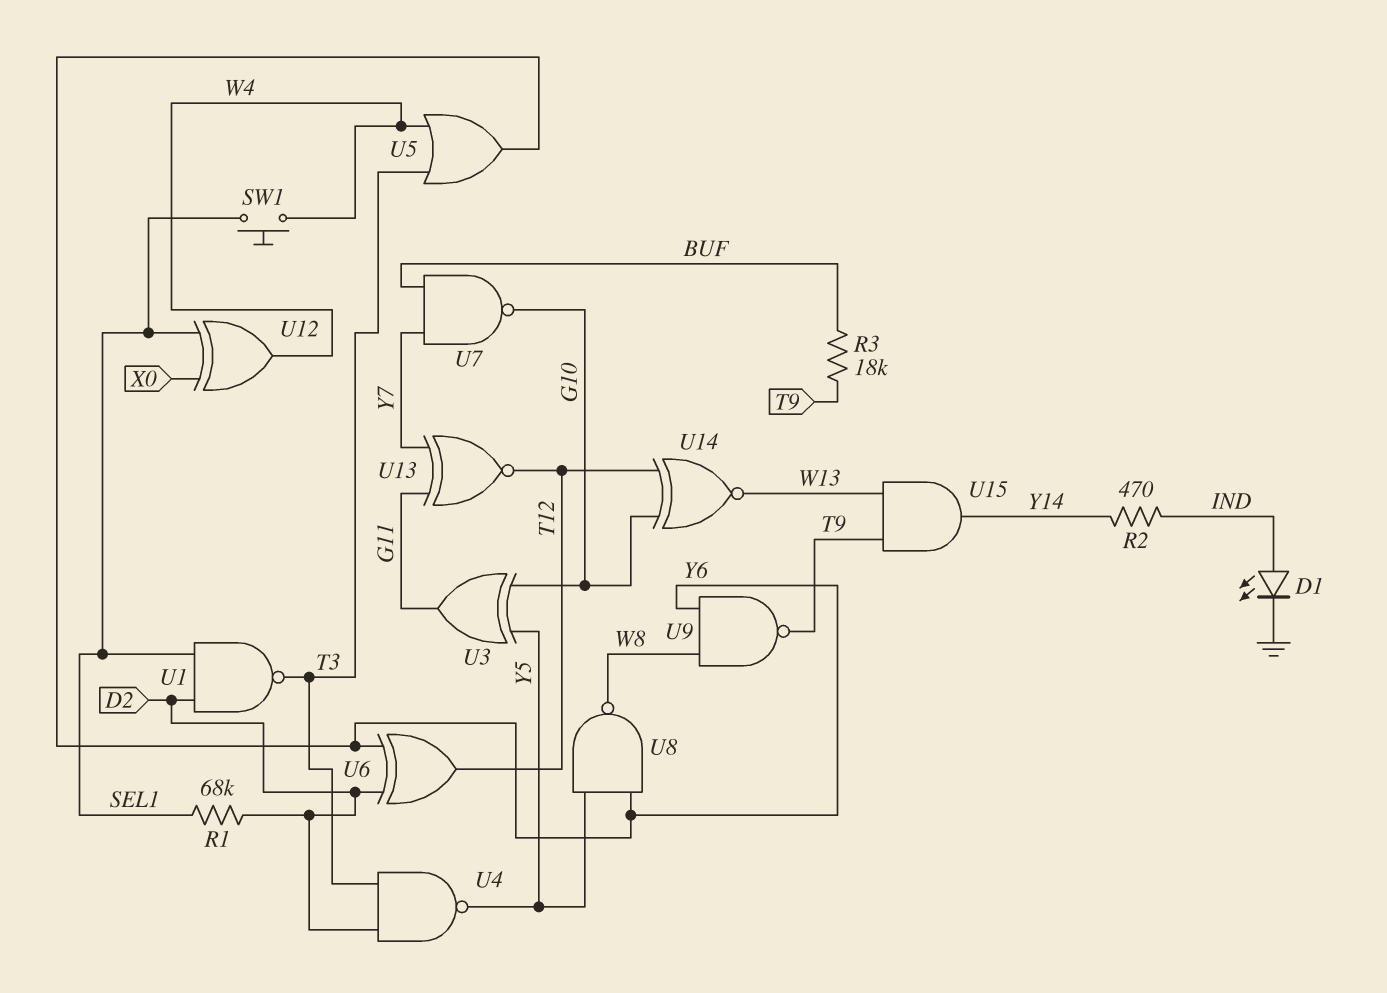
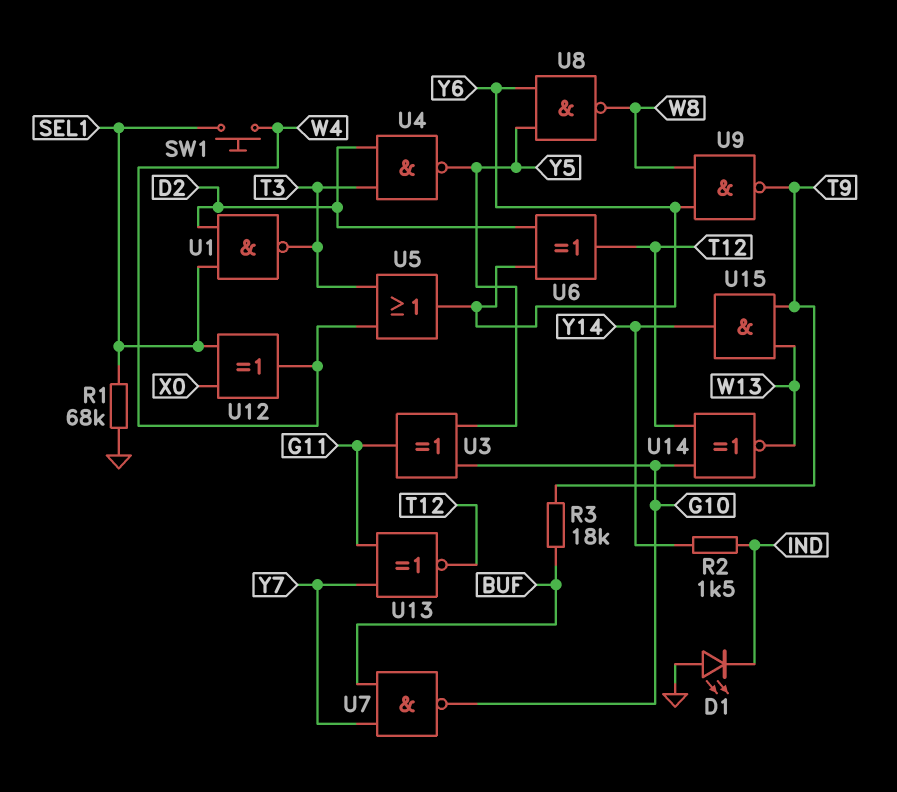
D1: LED (A IND, K GND) -> LED (A GND, K IND)
R1: 68k (D2, SEL1) -> 68k (GND, SEL1)
R2: 470 (IND, Y14) -> 1.5k (IND, Y14)

